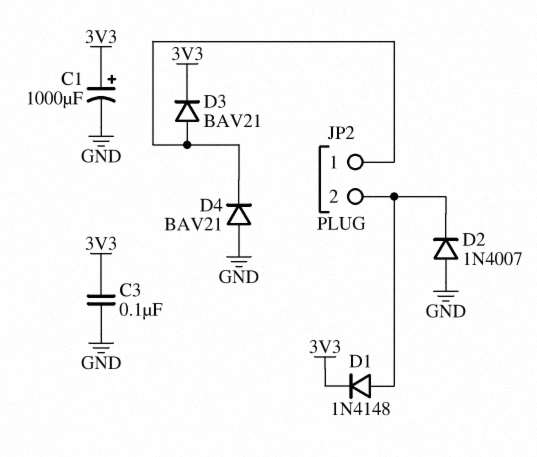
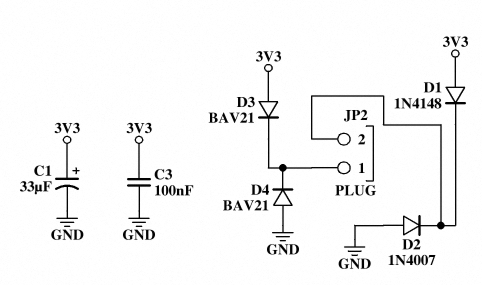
C1: 1000uF (plus 3V3, minus GND) -> 33uF (plus 3V3, minus GND)
D1: diode 1N4148 (A JP2/2, K 3V3) -> diode 1N4148 (A 3V3, K JP2/2)
D3: diode BAV21 (A JP2/1, K 3V3) -> diode BAV21 (A 3V3, K JP2/1)

